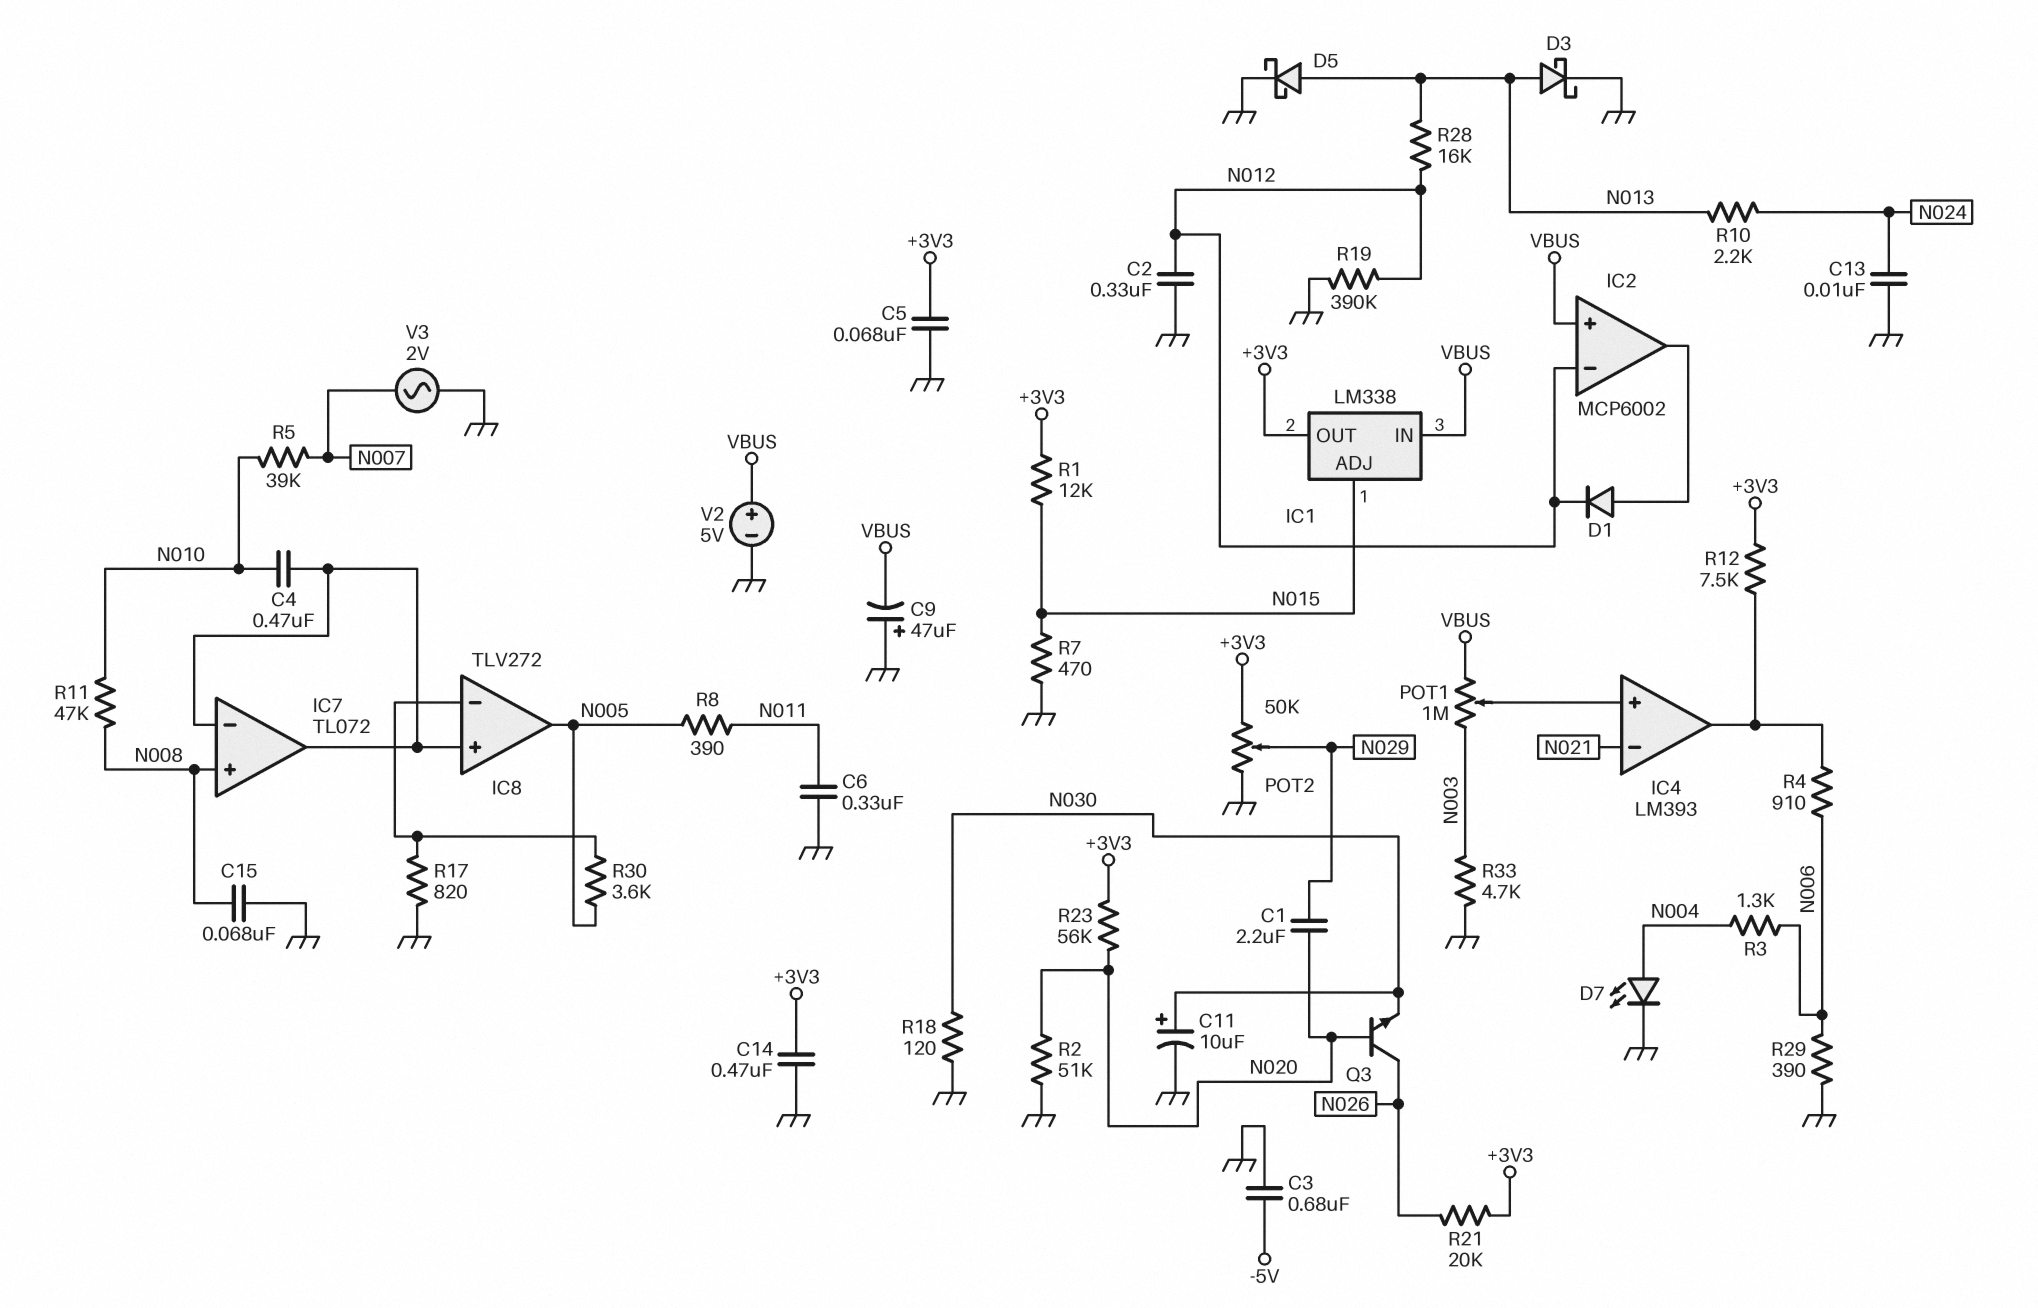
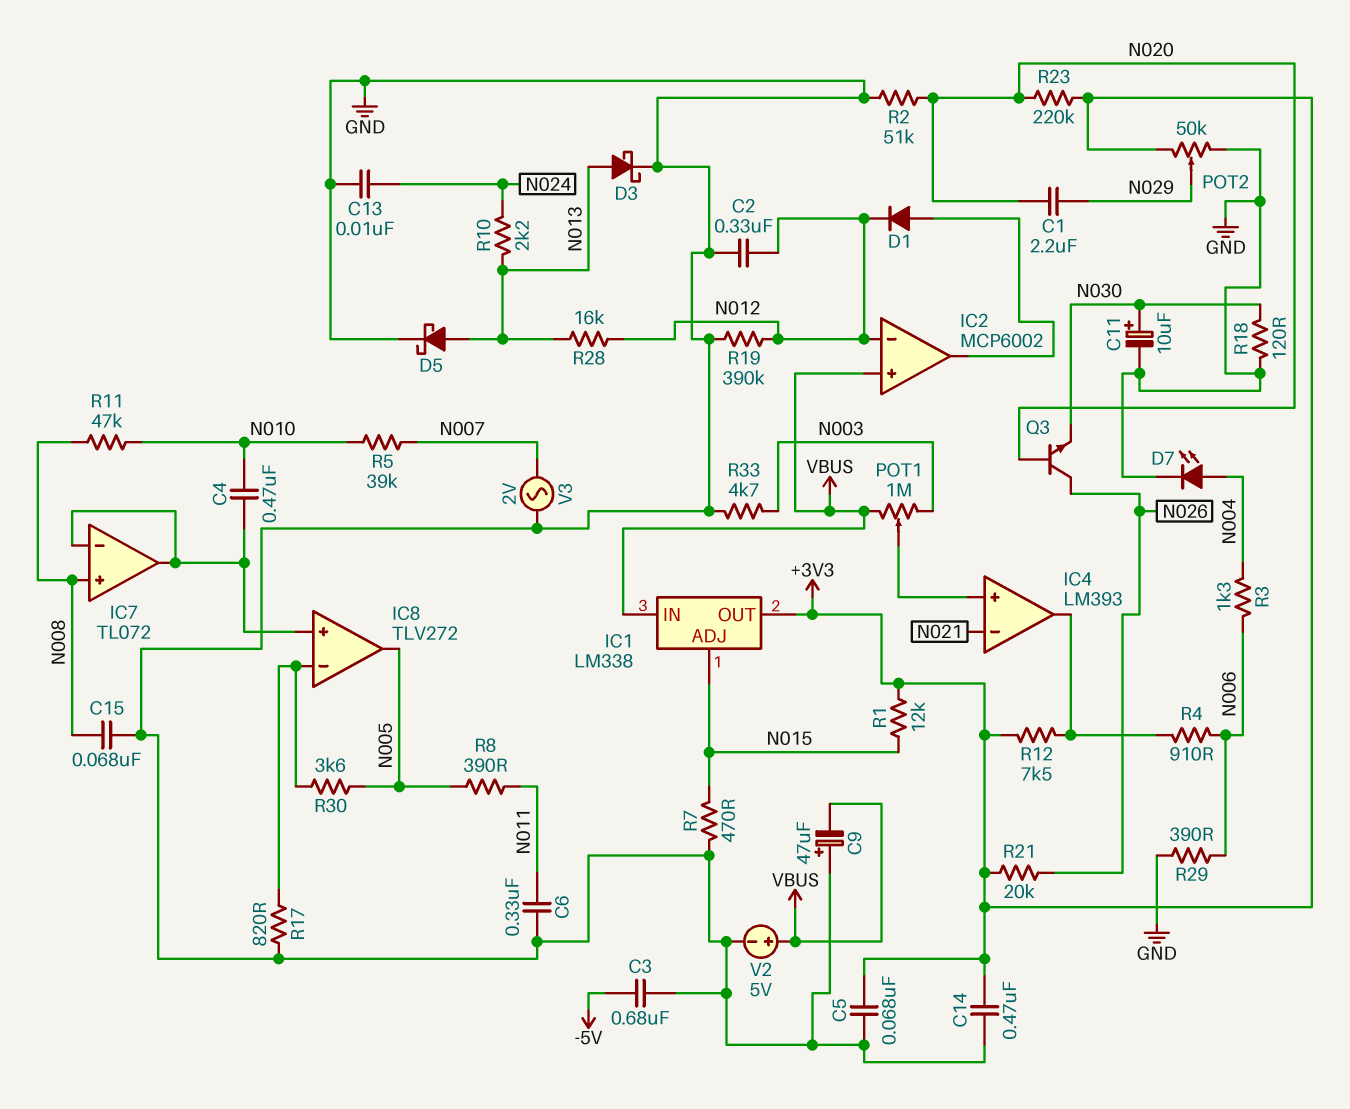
R23: 56k (+3V3, N020) -> 220k (+3V3, N020)

